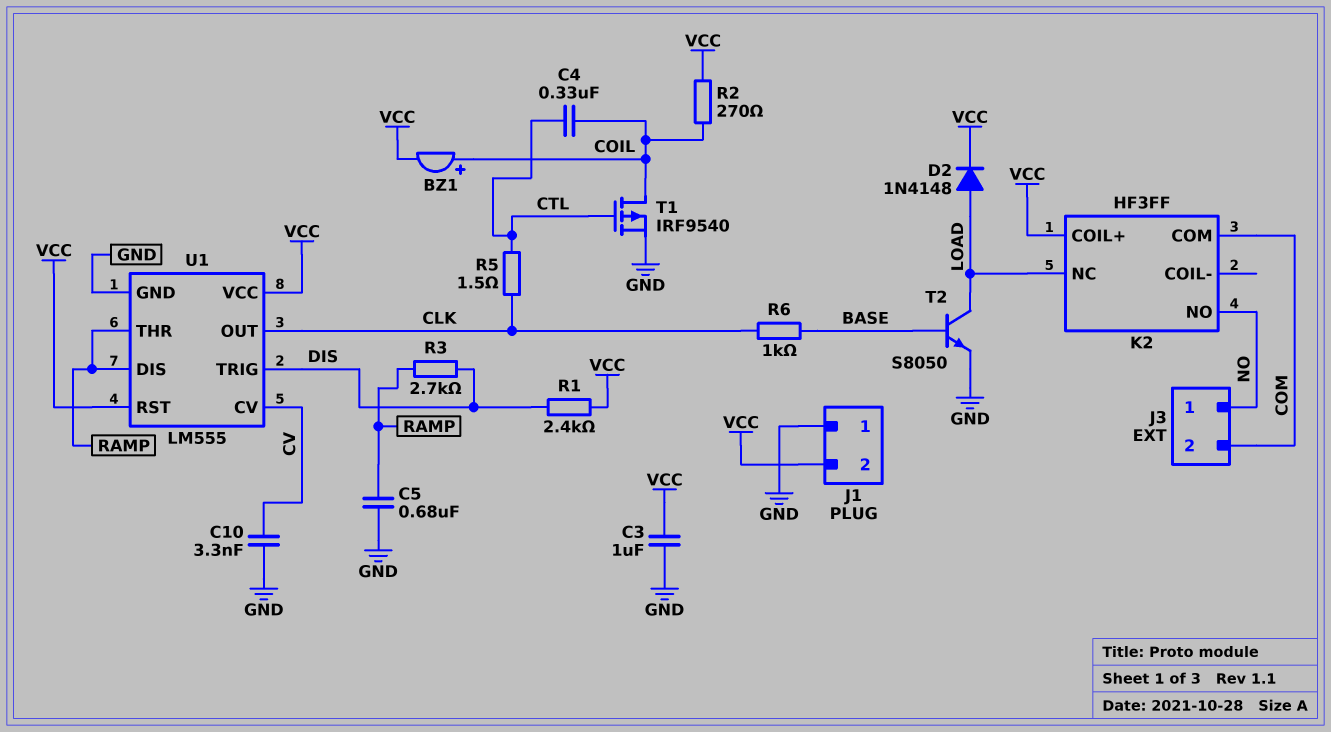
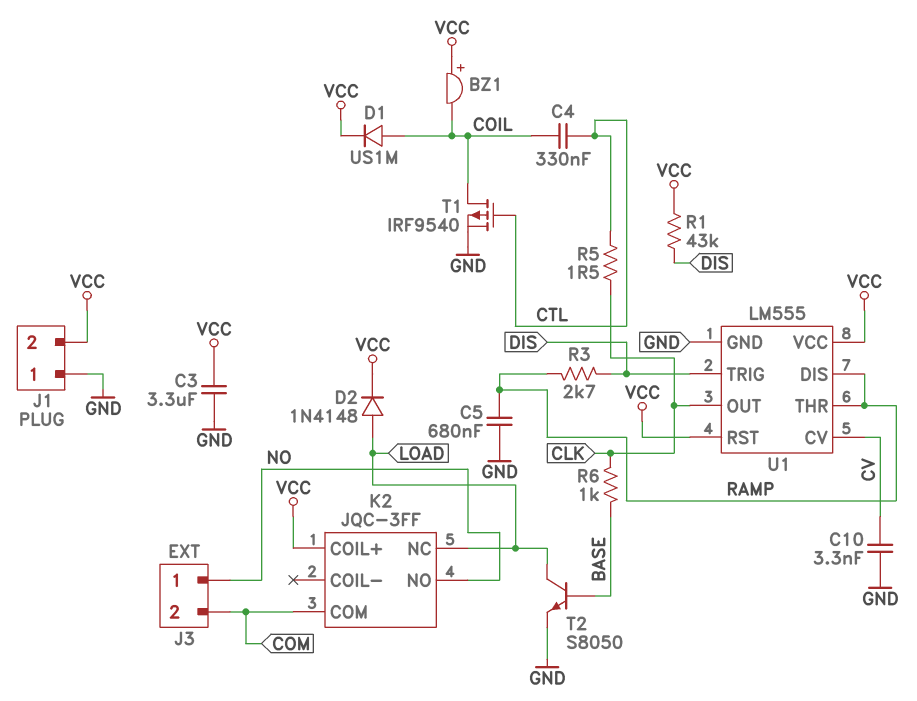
BZ1: buzzer (plus COIL, minus VCC) -> buzzer (plus VCC, minus COIL)
C3: 1uF (GND, VCC) -> 3.3uF (GND, VCC)
D1: none -> diode US1M (A COIL, K VCC)
K2: HF3FF -> JQC-3FF
R1: 2.4k (DIS, VCC) -> 43k (DIS, VCC)
R2: 270 (COIL, VCC) -> none

